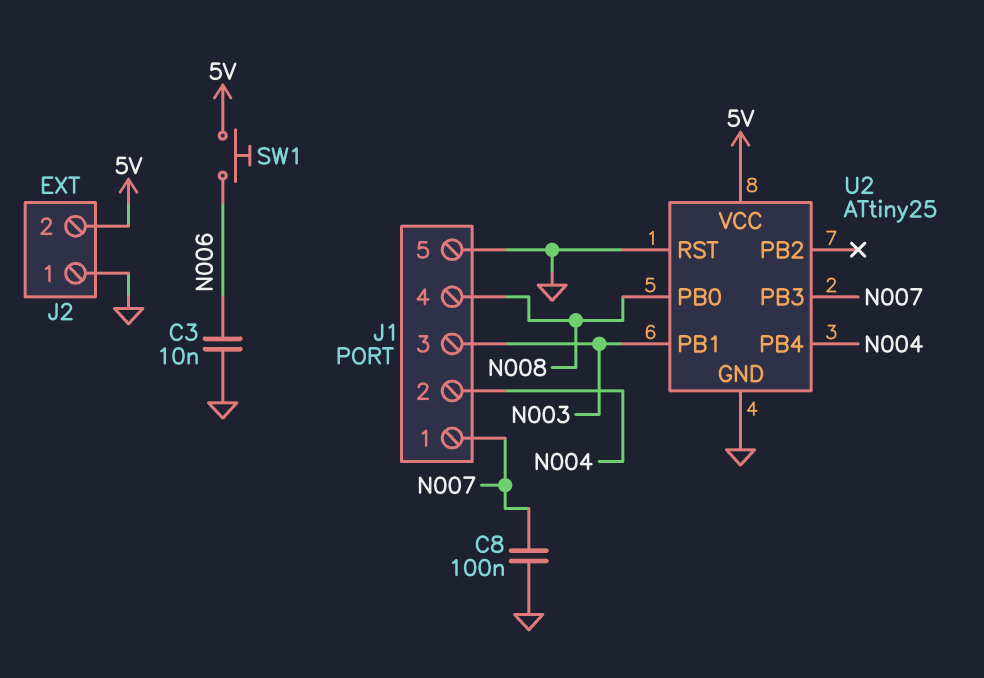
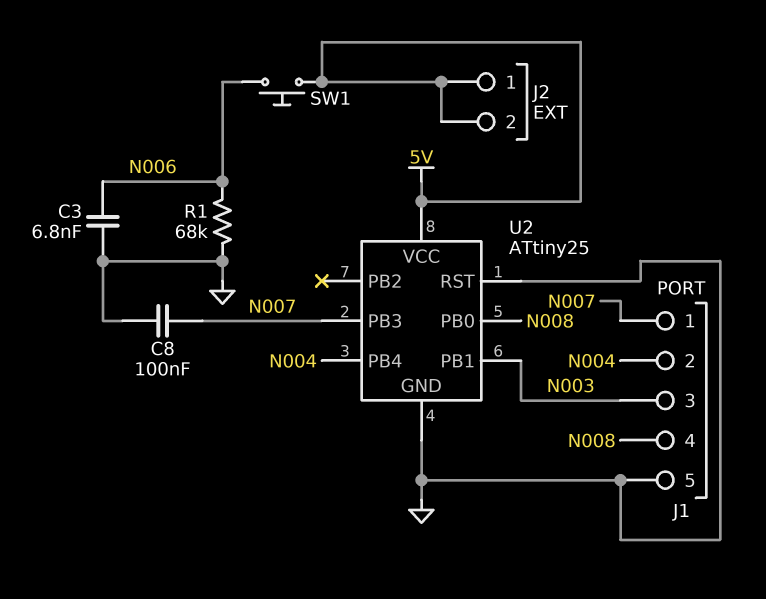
C3: 10nF (GND, N006) -> 6.8nF (GND, N006)
J2 pin 1: GND -> 5V
R1: none -> 68k (GND, N006)

